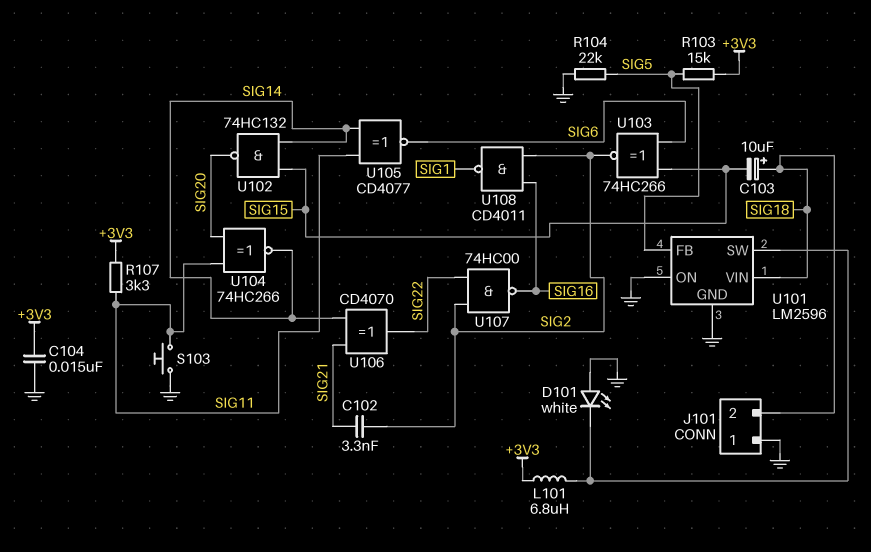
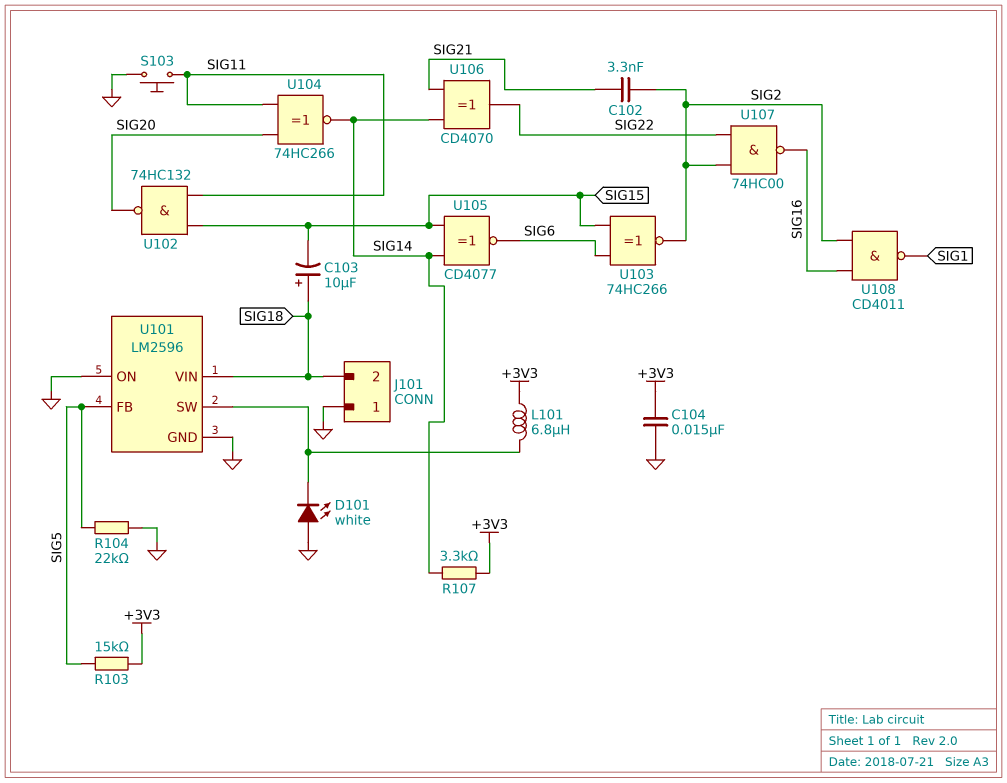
R107: 3.3k (+3V3, SIG11) -> 3.3k (+3V3, SIG14)
U102: NAND 74HC132 (in SIG14, in SIG15, out SIG20) -> NAND 74HC132 (in SIG11, in SIG15, out SIG20)
U105: XNOR CD4077 (in SIG11, in SIG14, out SIG6) -> XNOR CD4077 (in SIG14, in SIG15, out SIG6)

